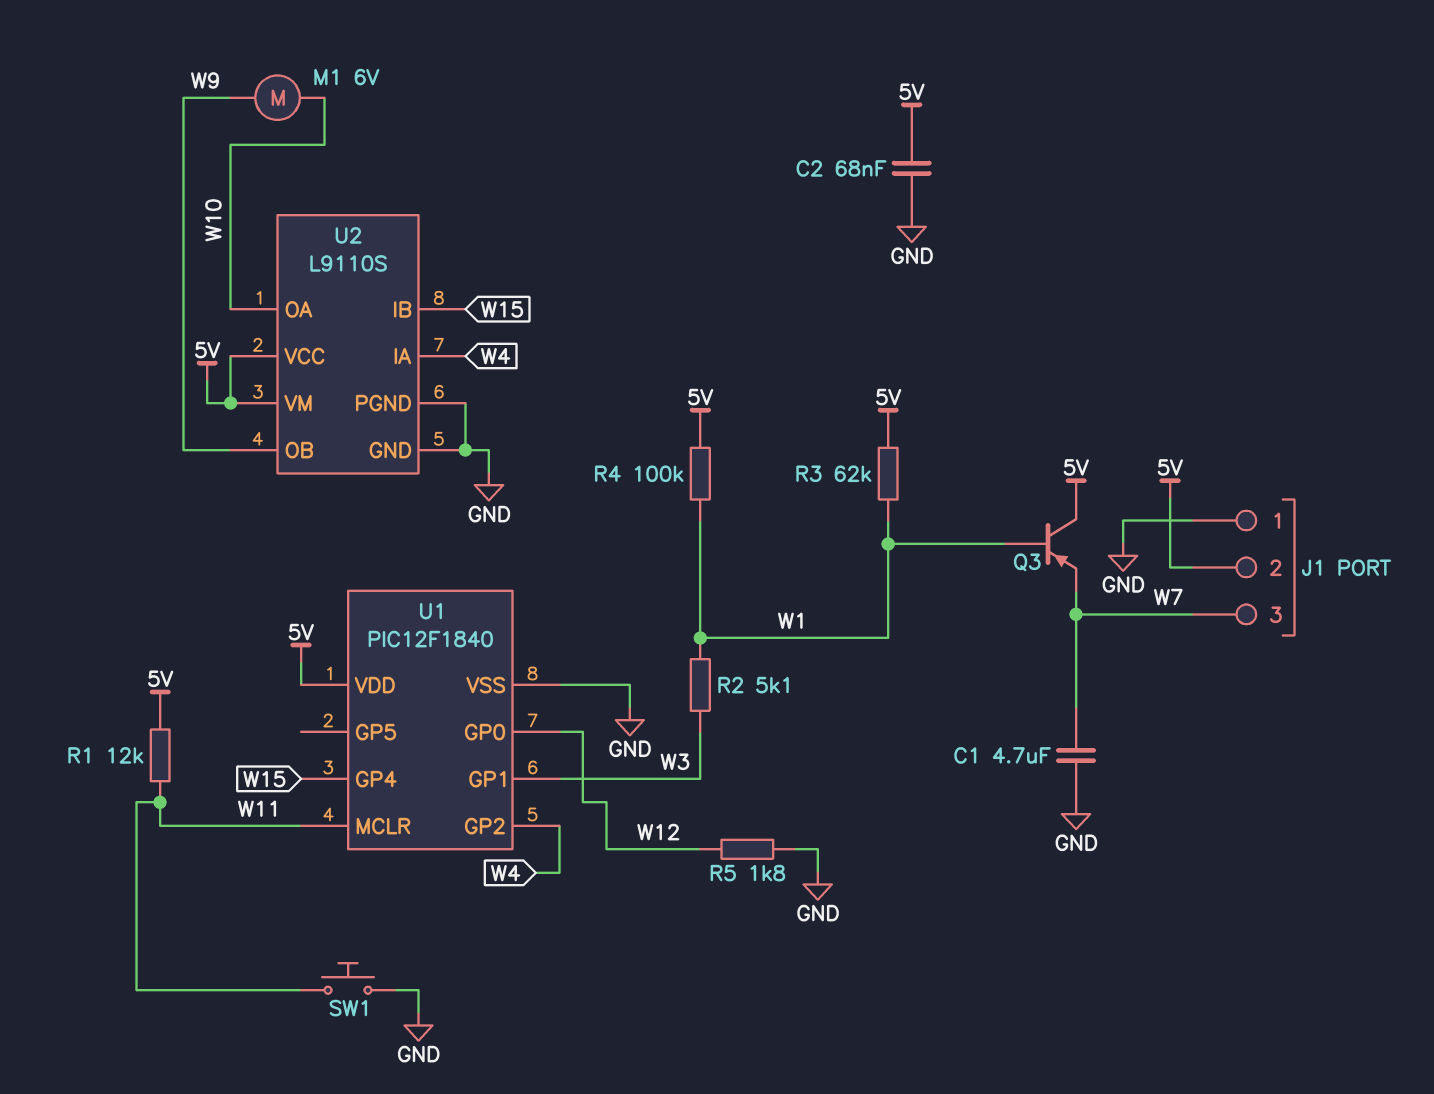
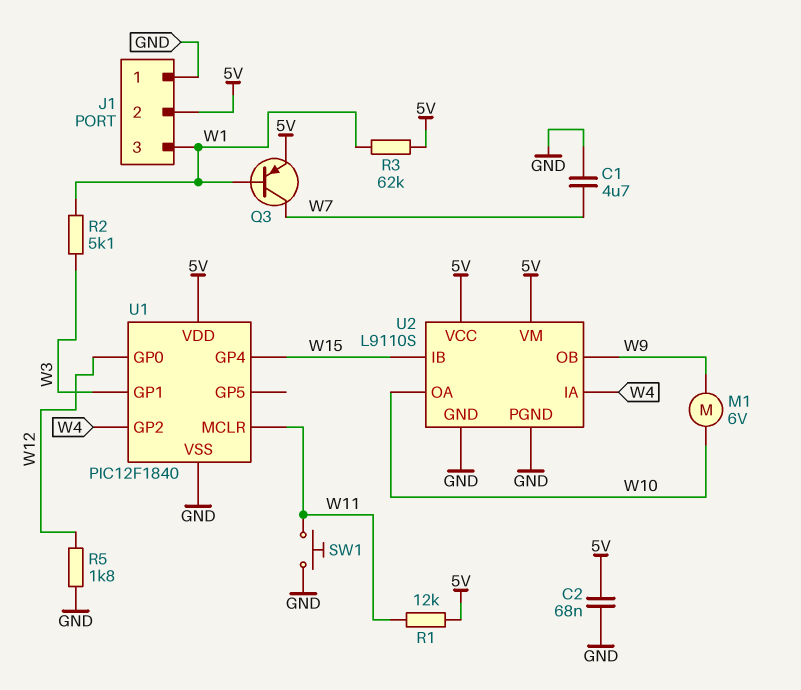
J1 pin 3: W7 -> W1
Q3: PNP (B W1, C 5V, E W7) -> PNP (B W1, C W7, E 5V)
R4: 100k (5V, W1) -> none

